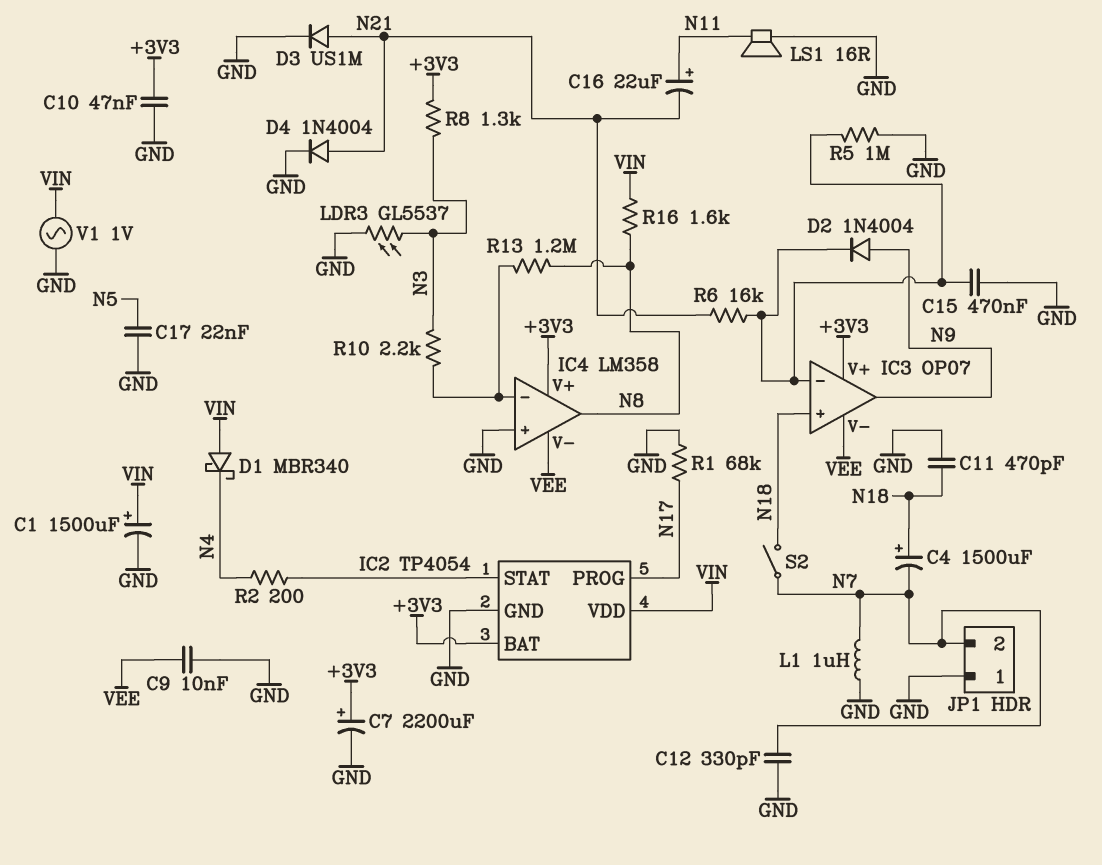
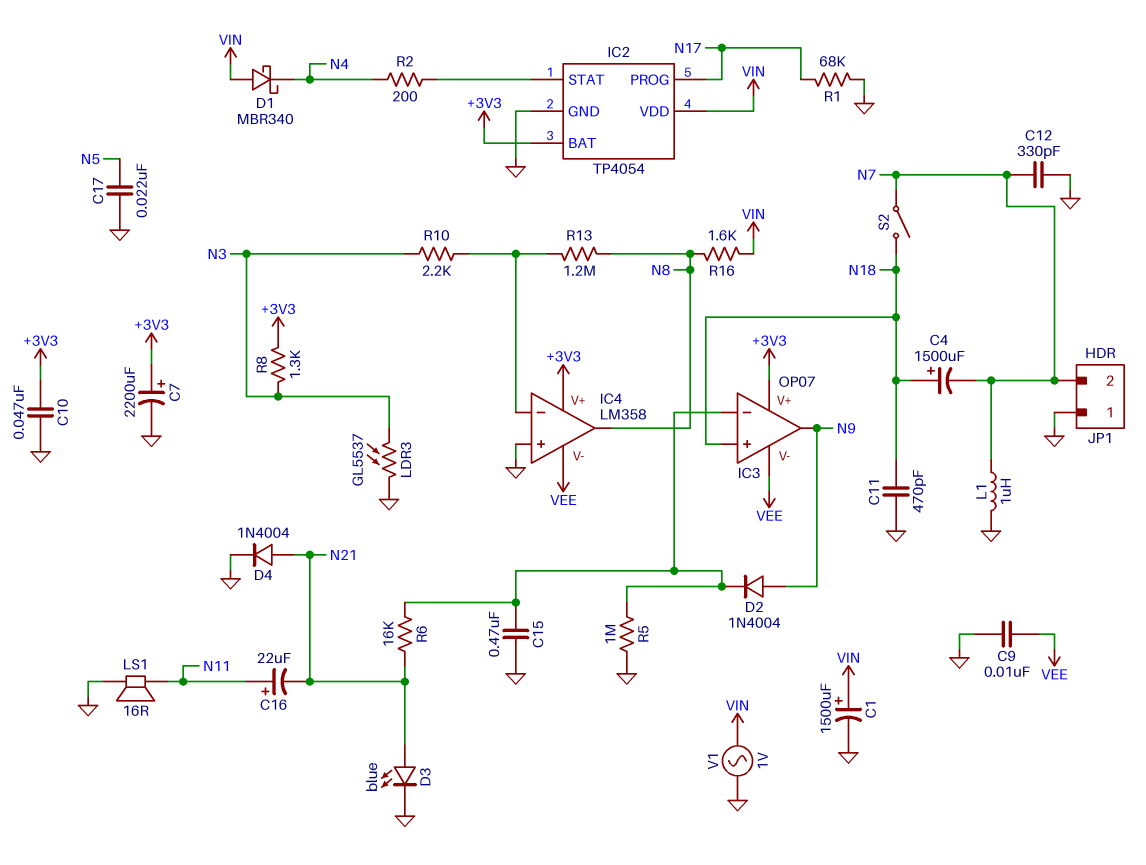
D3: diode US1M (A N21, K GND) -> LED blue (A N21, K GND)

